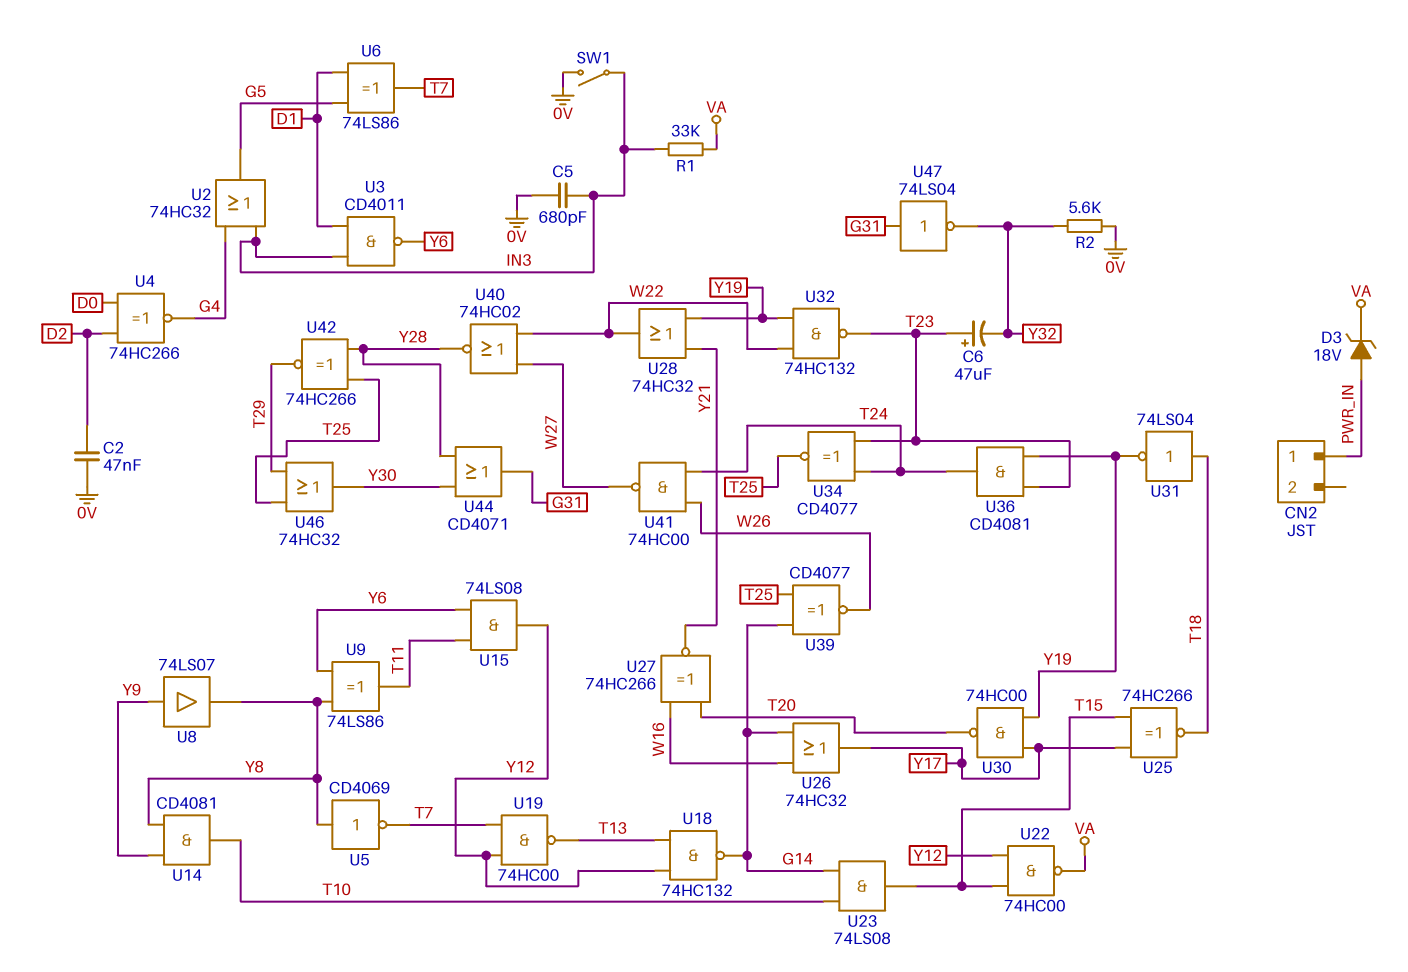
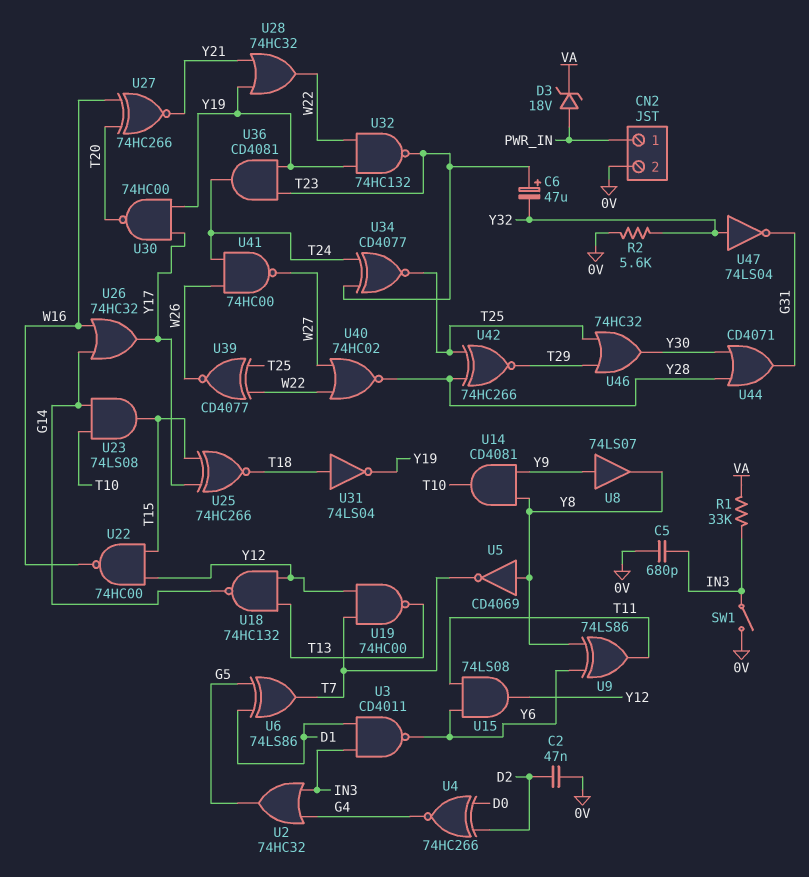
CN2 pin 2: none -> 0V
U22: NAND 74HC00 (in T15, in Y12, out VA) -> NAND 74HC00 (in T15, in Y12, out W16)
U39: XNOR CD4077 (in G14, in T25, out W26) -> XNOR CD4077 (in T25, in W22, out W26)
U47: NOT 74LS04 (in G31, out Y32) -> NOT 74LS04 (in Y32, out G31)

